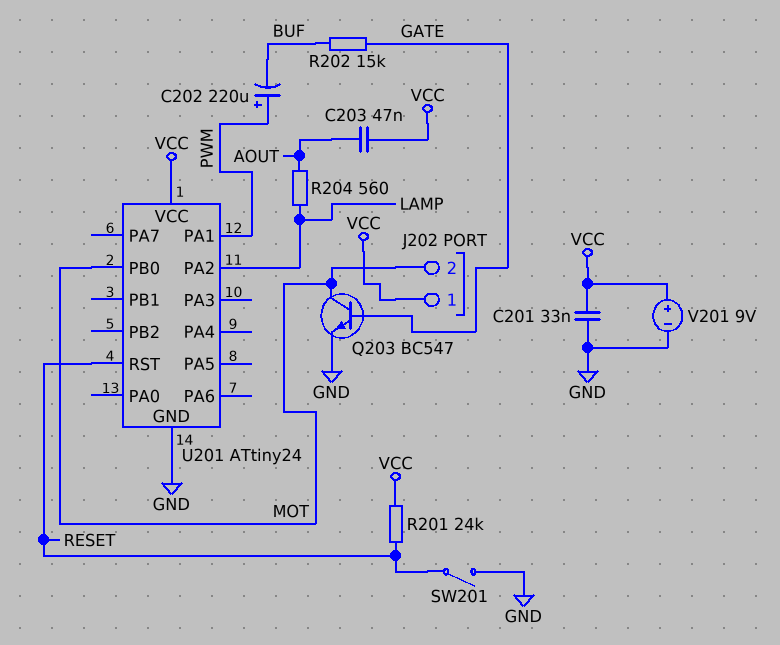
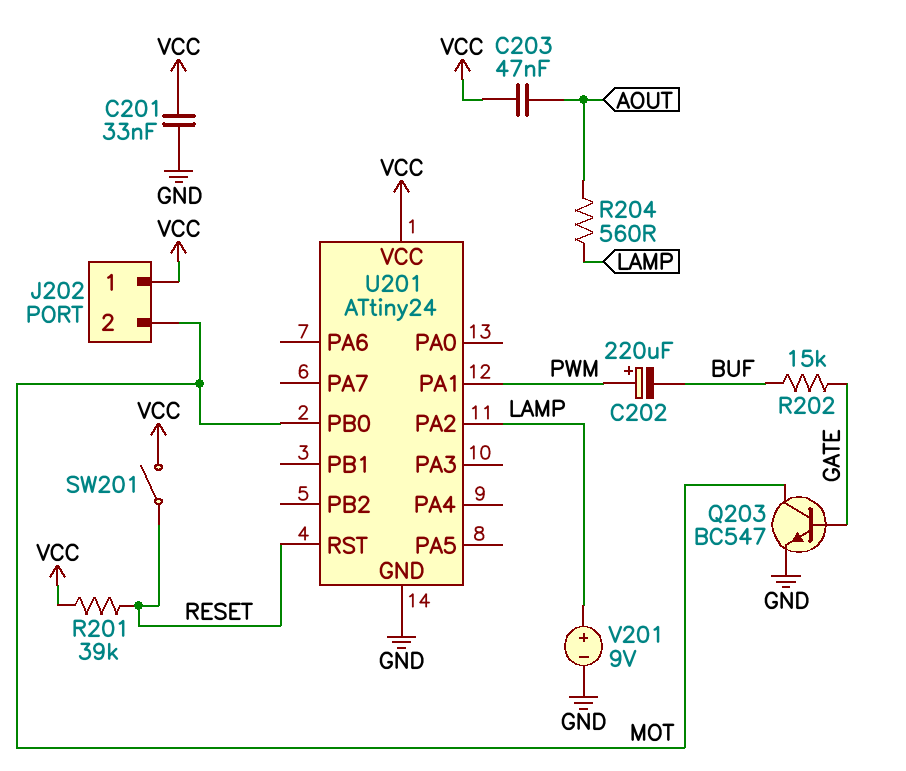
R201: 24k (RESET, VCC) -> 39k (RESET, VCC)
SW201: switch (GND, RESET) -> switch (RESET, VCC)
V201: 9V (plus VCC, minus GND) -> 9V (plus LAMP, minus GND)

